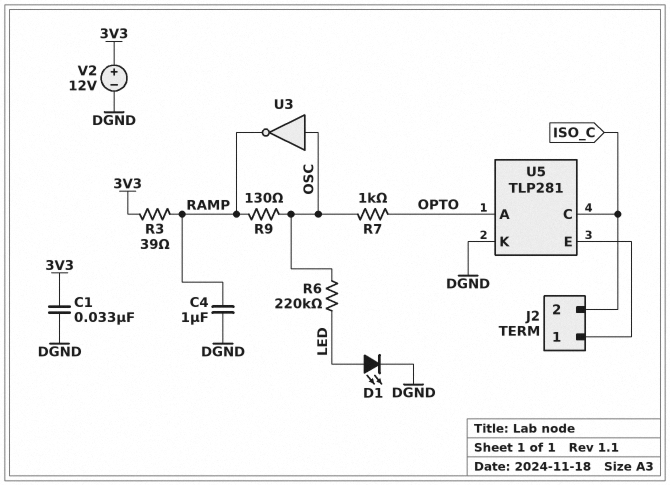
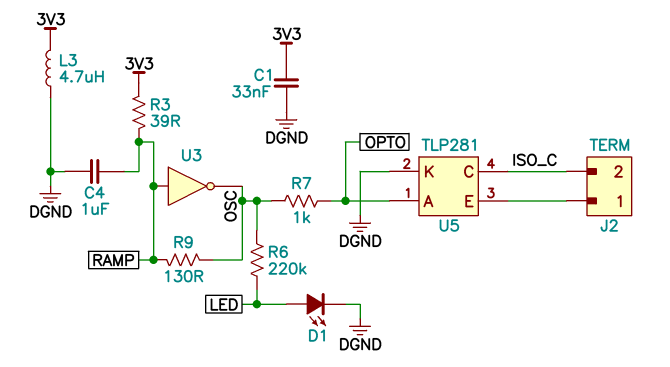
L3: none -> 4.7uH (3V3, DGND)
U3: NOT (in OSC, out RAMP) -> NOT (in RAMP, out OSC)
V2: 12V (plus 3V3, minus DGND) -> none

